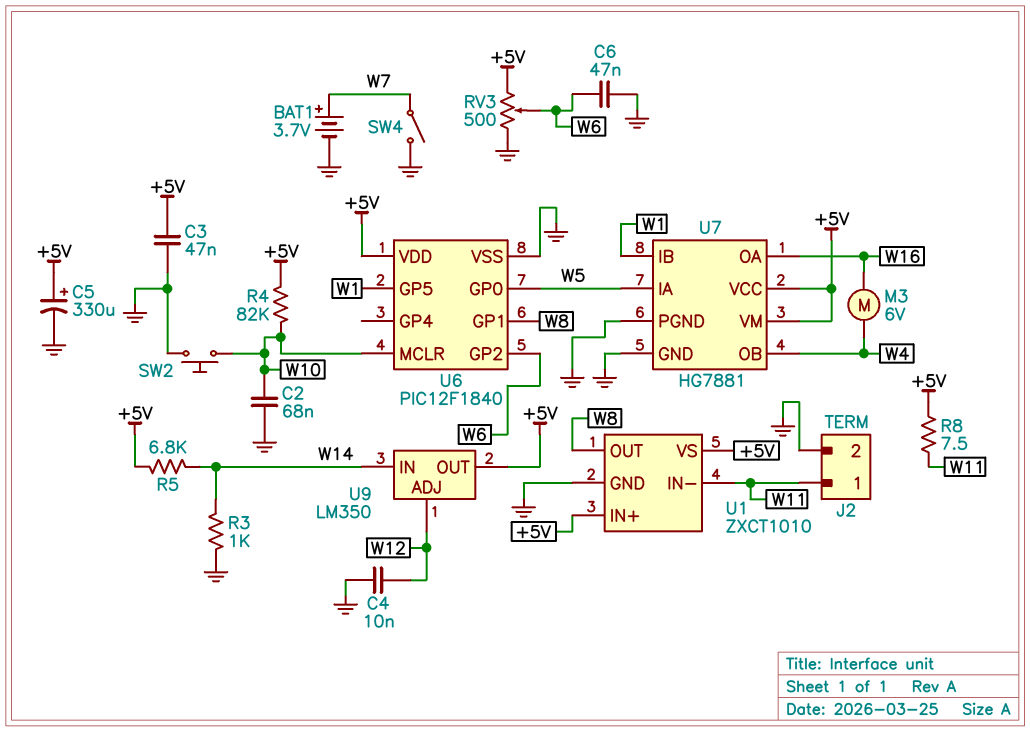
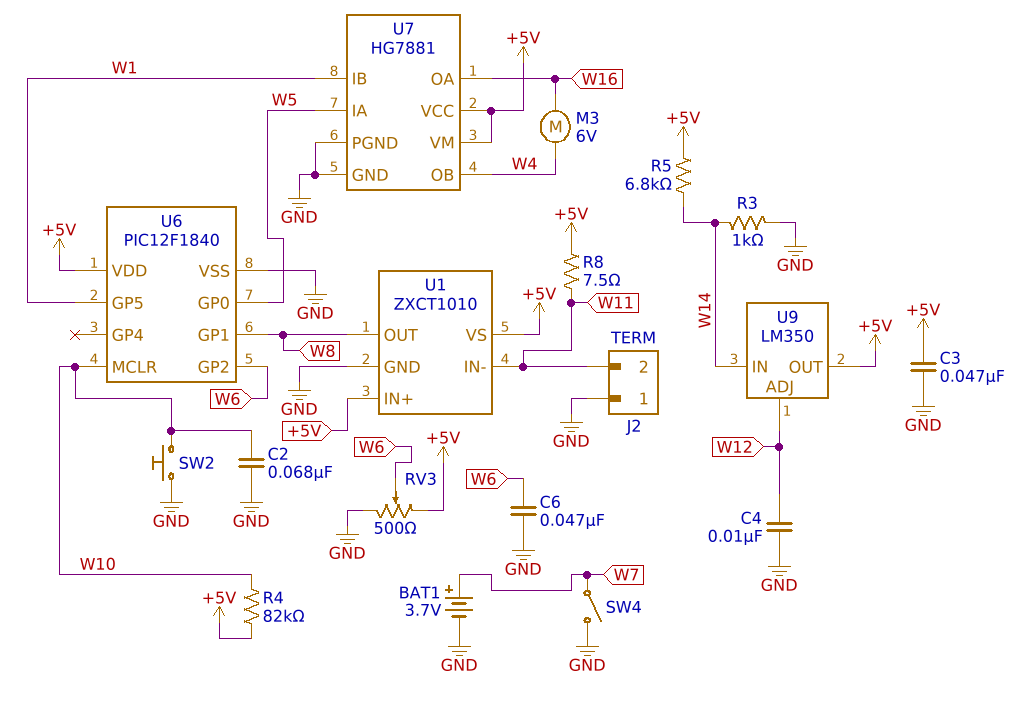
C5: 330uF (plus +5V, minus GND) -> none
J2 pin 1: W11 -> GND
J2 pin 2: GND -> W11

